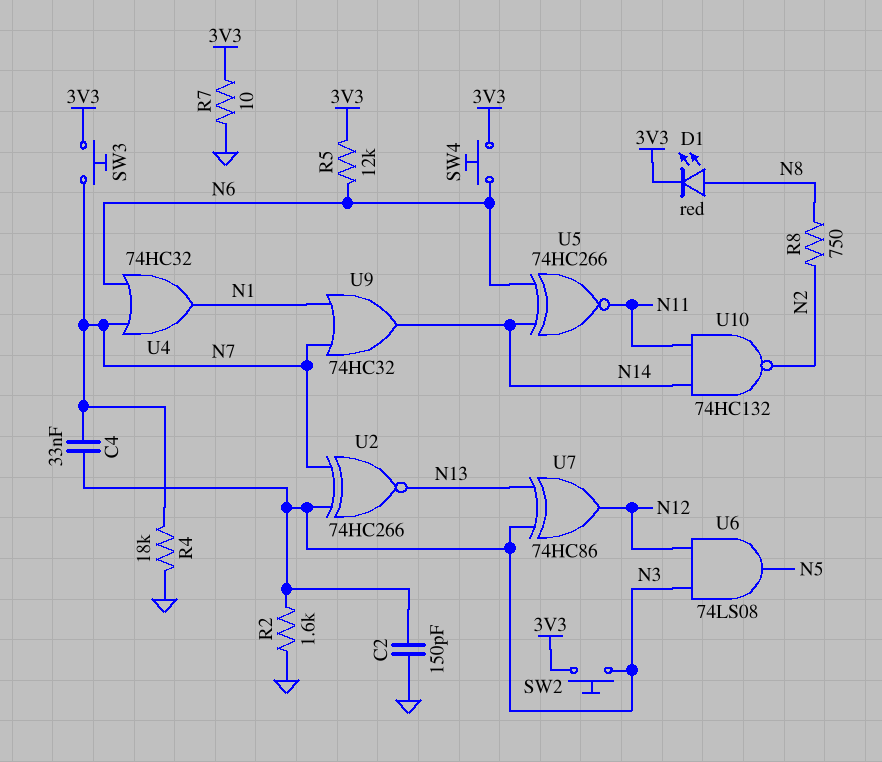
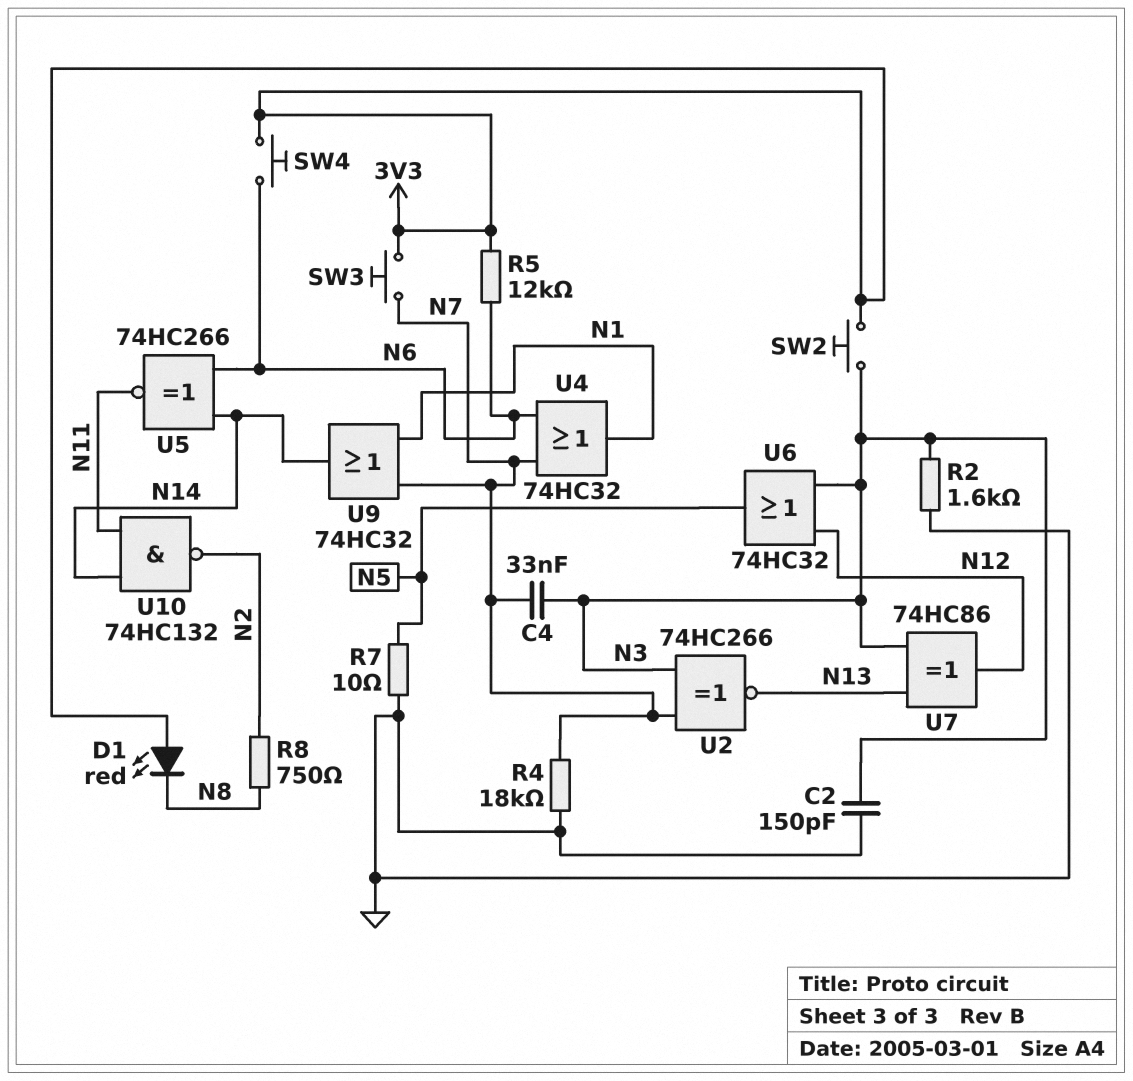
D1: LED red (A N8, K 3V3) -> LED red (A 3V3, K N8)
R7: 10 (3V3, GND) -> 10 (GND, N5)
U6: AND 74LS08 (in N3, in N12, out N5) -> OR 74HC32 (in N3, in N12, out N5)

